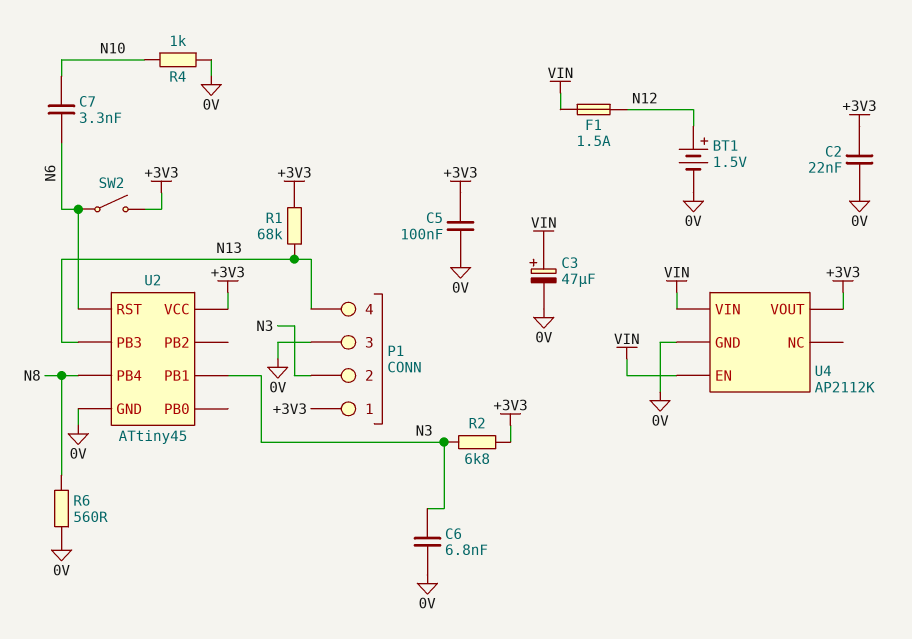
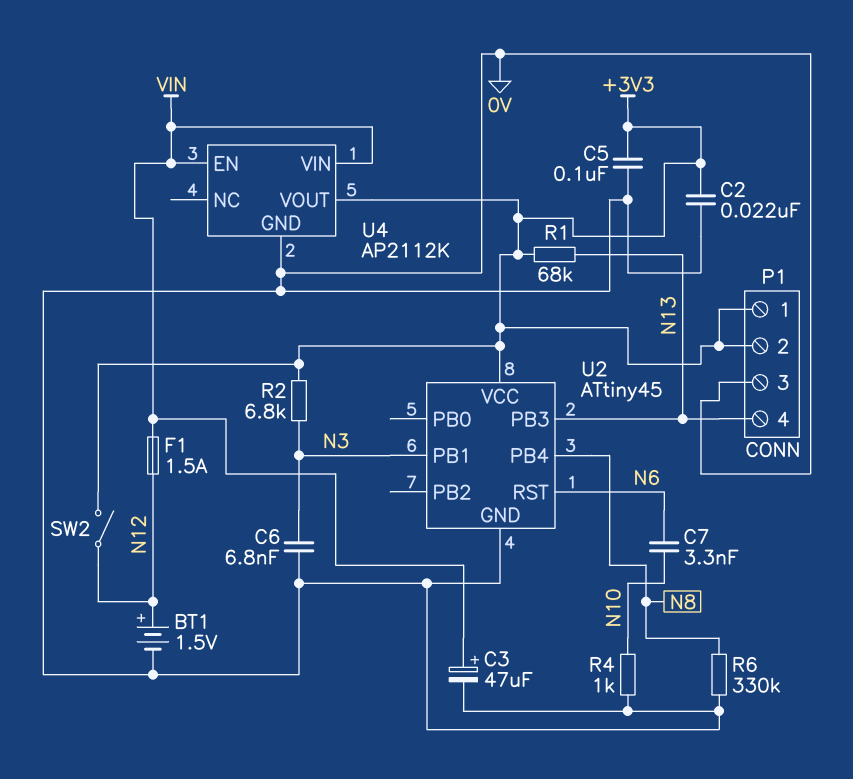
P1 pin 2: N3 -> +3V3
R6: 560 (0V, N8) -> 330k (0V, N8)
SW2: switch (+3V3, N6) -> switch (+3V3, N12)

